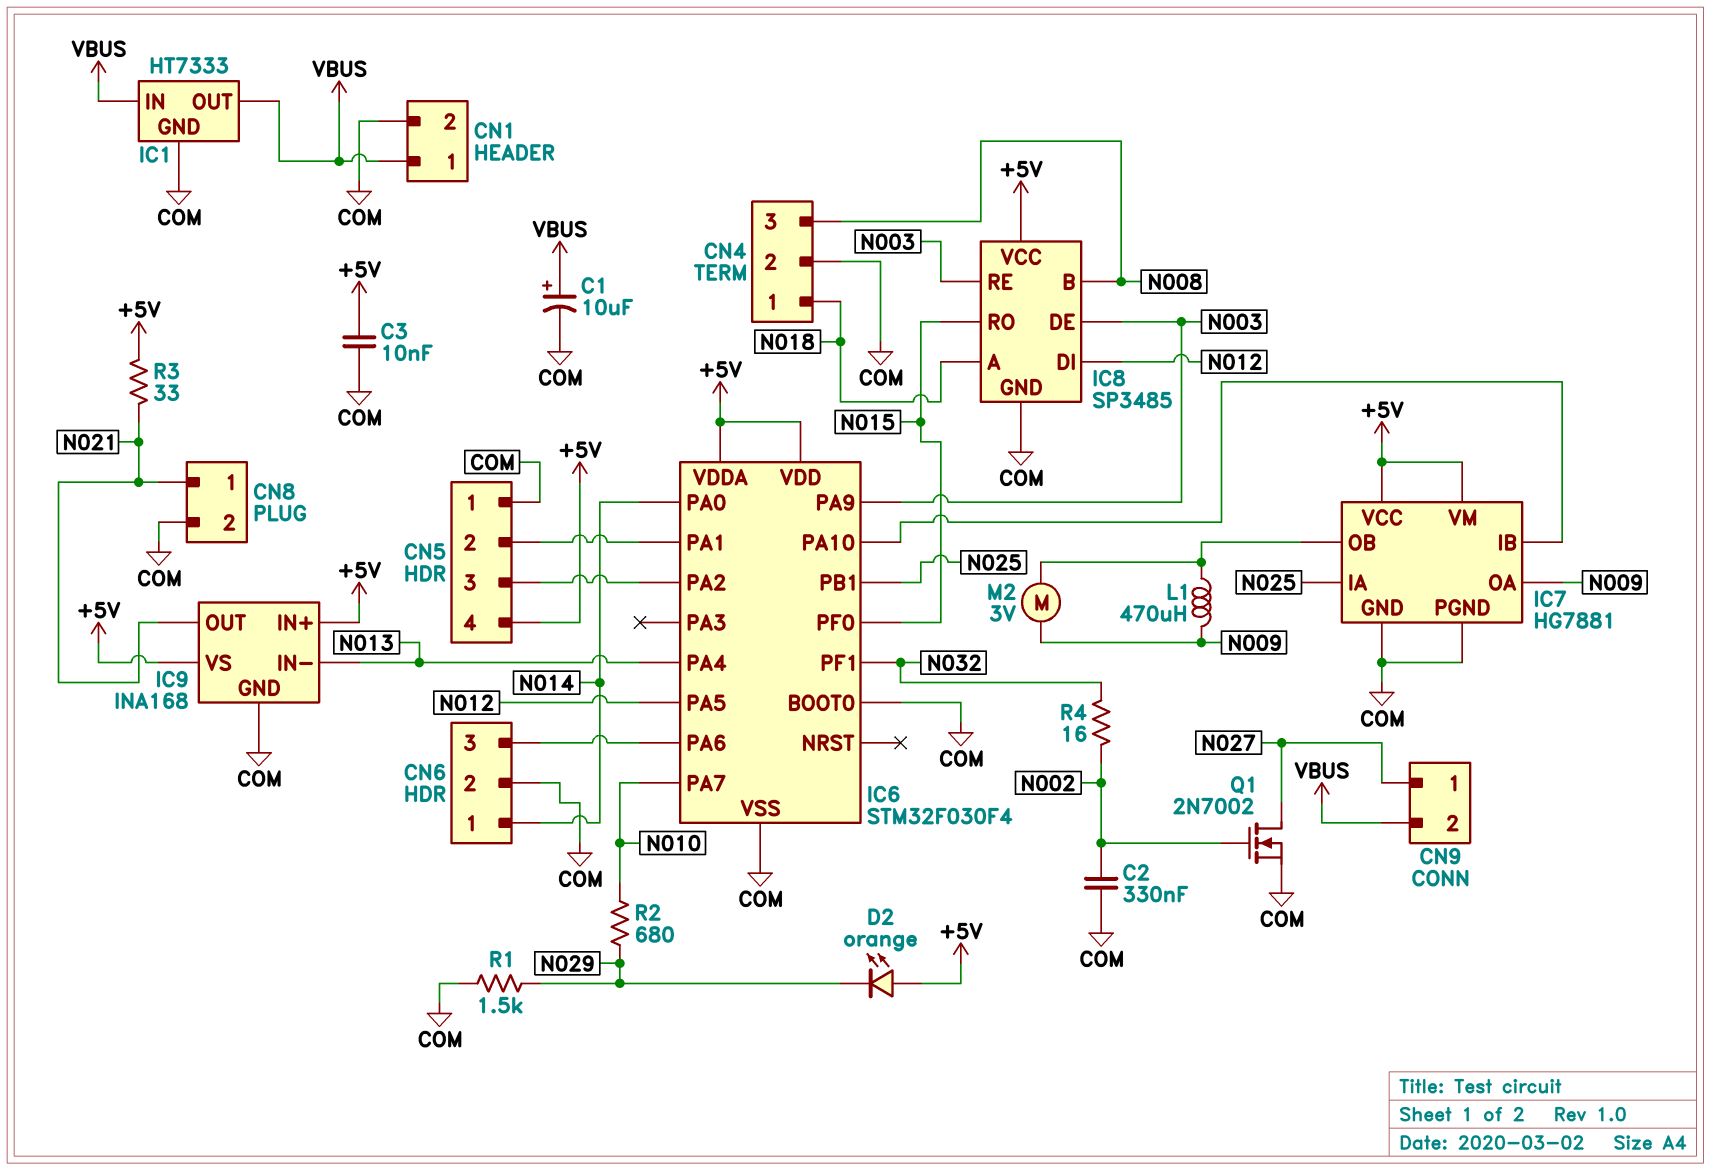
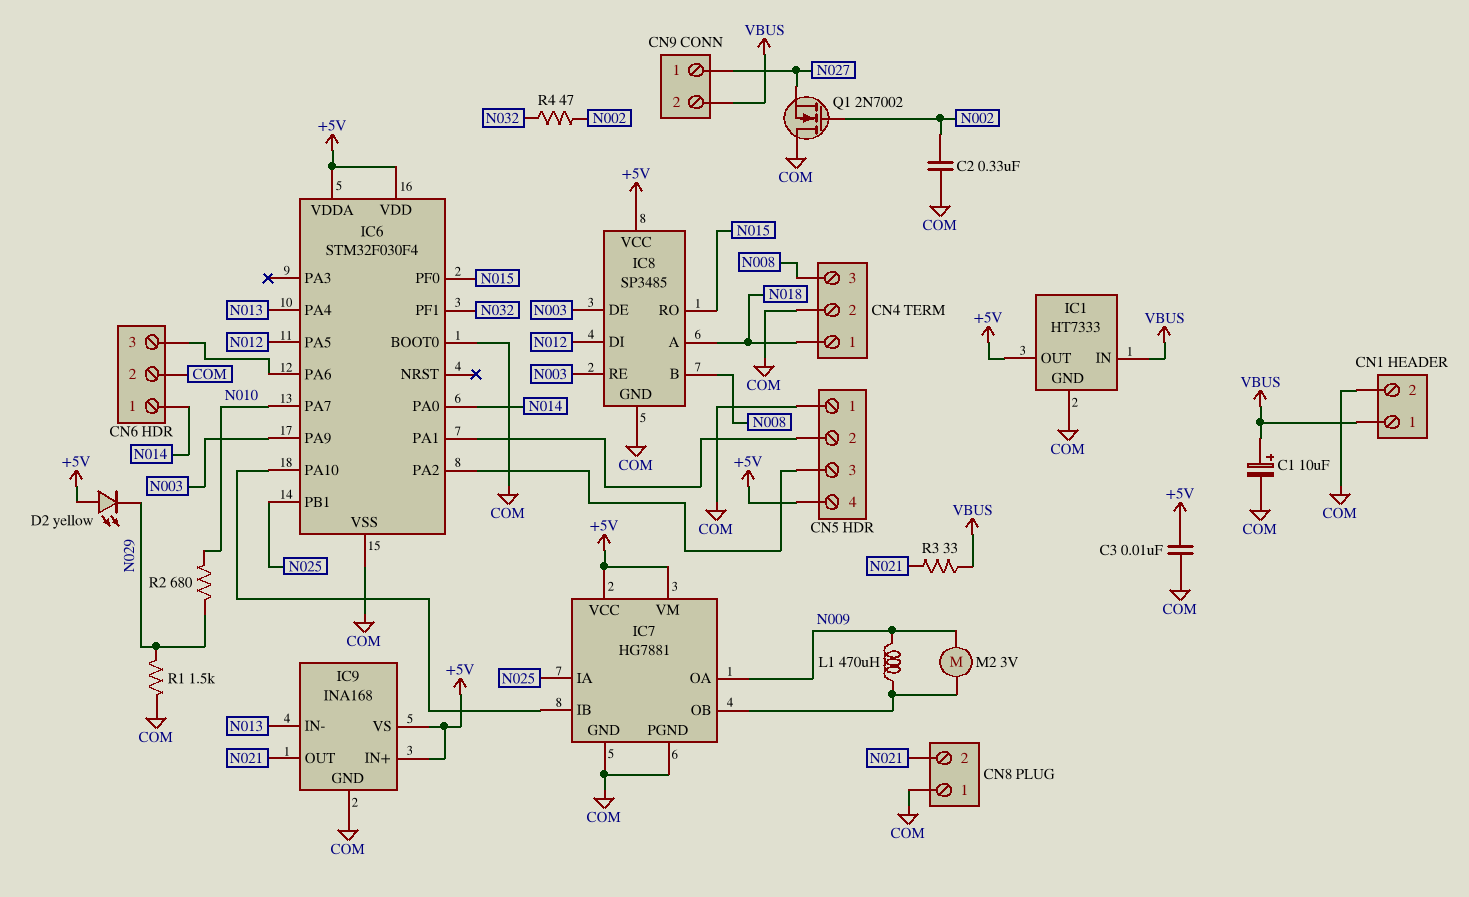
CN8 pin 1: N021 -> COM
CN8 pin 2: COM -> N021
D2: LED orange (A +5V, K N029) -> LED yellow (A +5V, K N029)
IC1 pin OUT: VBUS -> +5V
Q1: NMOS 2N7002 (G N002, D N027, S COM) -> NMOS 2N7002 (G N002, D COM, S N027)
R3: 33 (+5V, N021) -> 33 (N021, VBUS)
R4: 16 (N002, N032) -> 47 (N002, N032)

